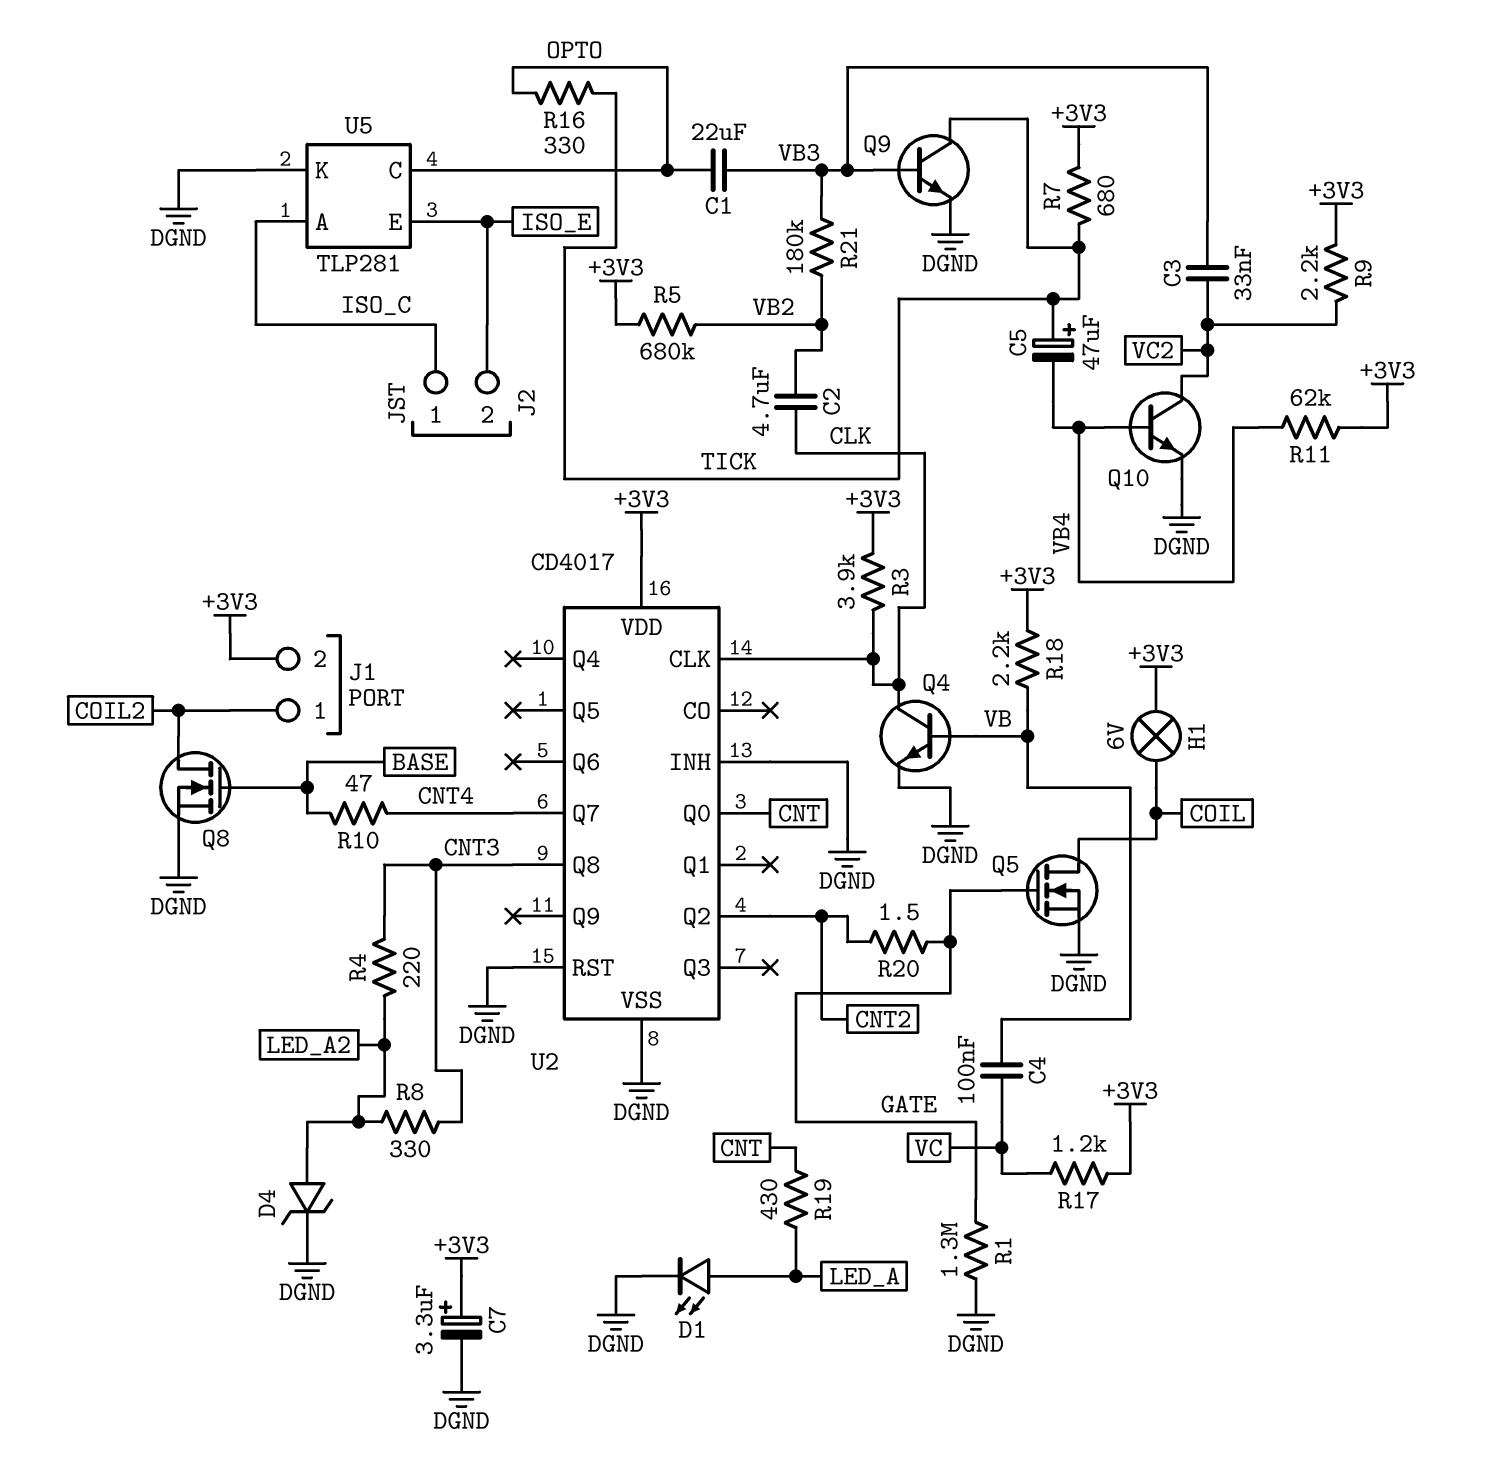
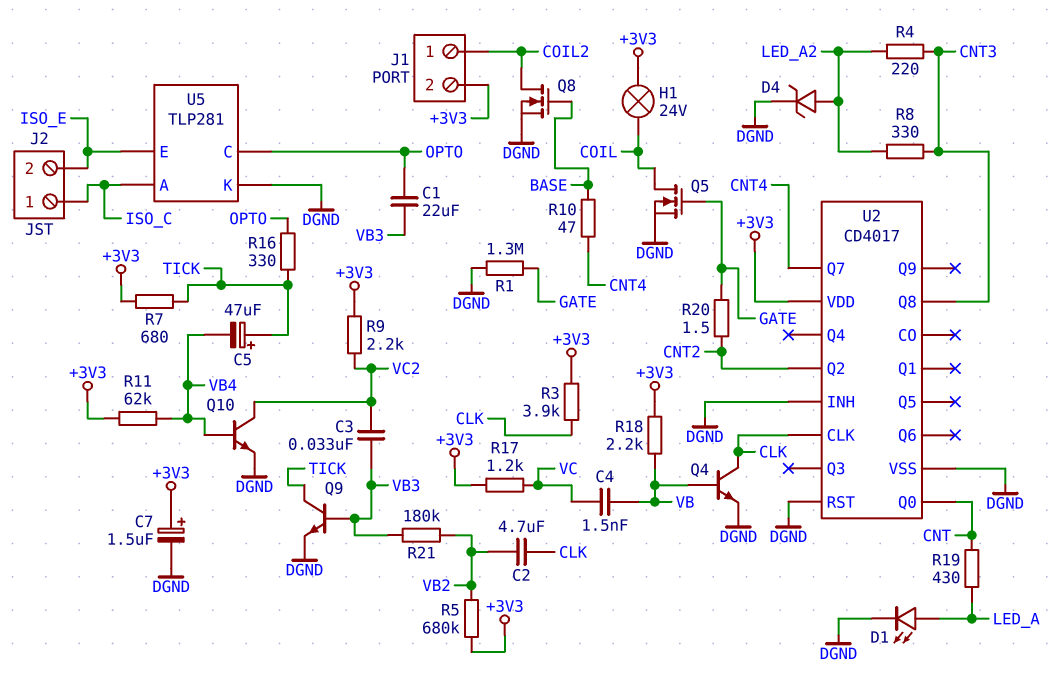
C4: 100nF (VB, VC) -> 1.5nF (VB, VC)
C7: 3.3uF (plus +3V3, minus DGND) -> 1.5uF (plus +3V3, minus DGND)
H1: lamp 6V (+3V3, COIL) -> lamp 24V (+3V3, COIL)

